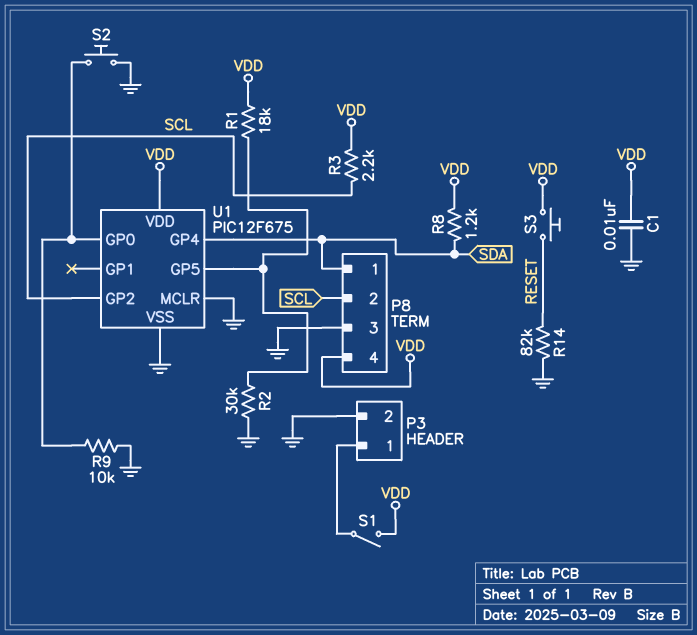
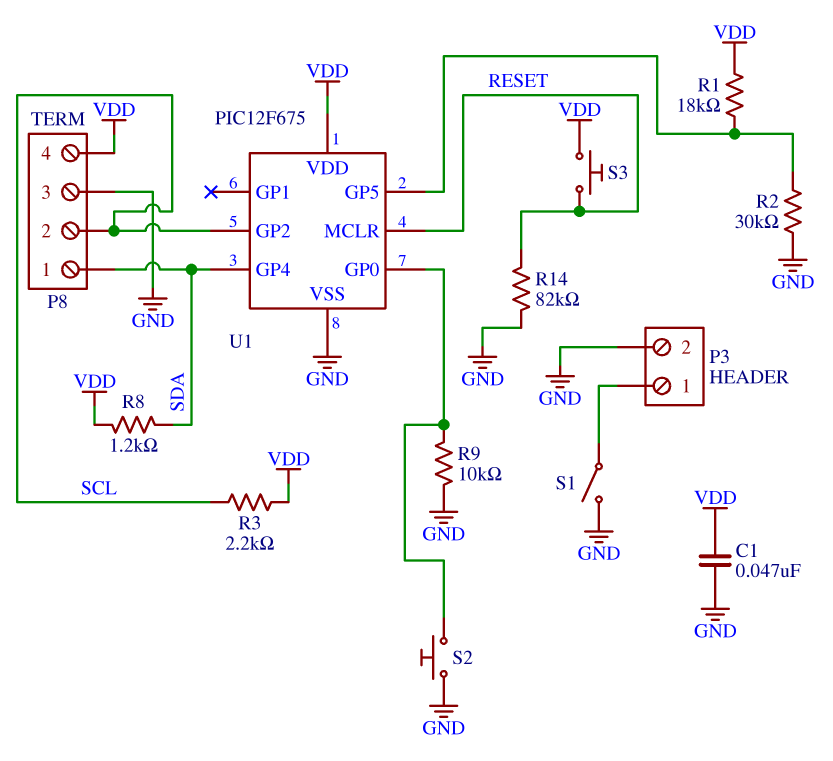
C1: 10nF (GND, VDD) -> 47nF (GND, VDD)
S1: switch (P3/1, VDD) -> switch (GND, P3/1)
U1 pin MCLR: GND -> RESET

